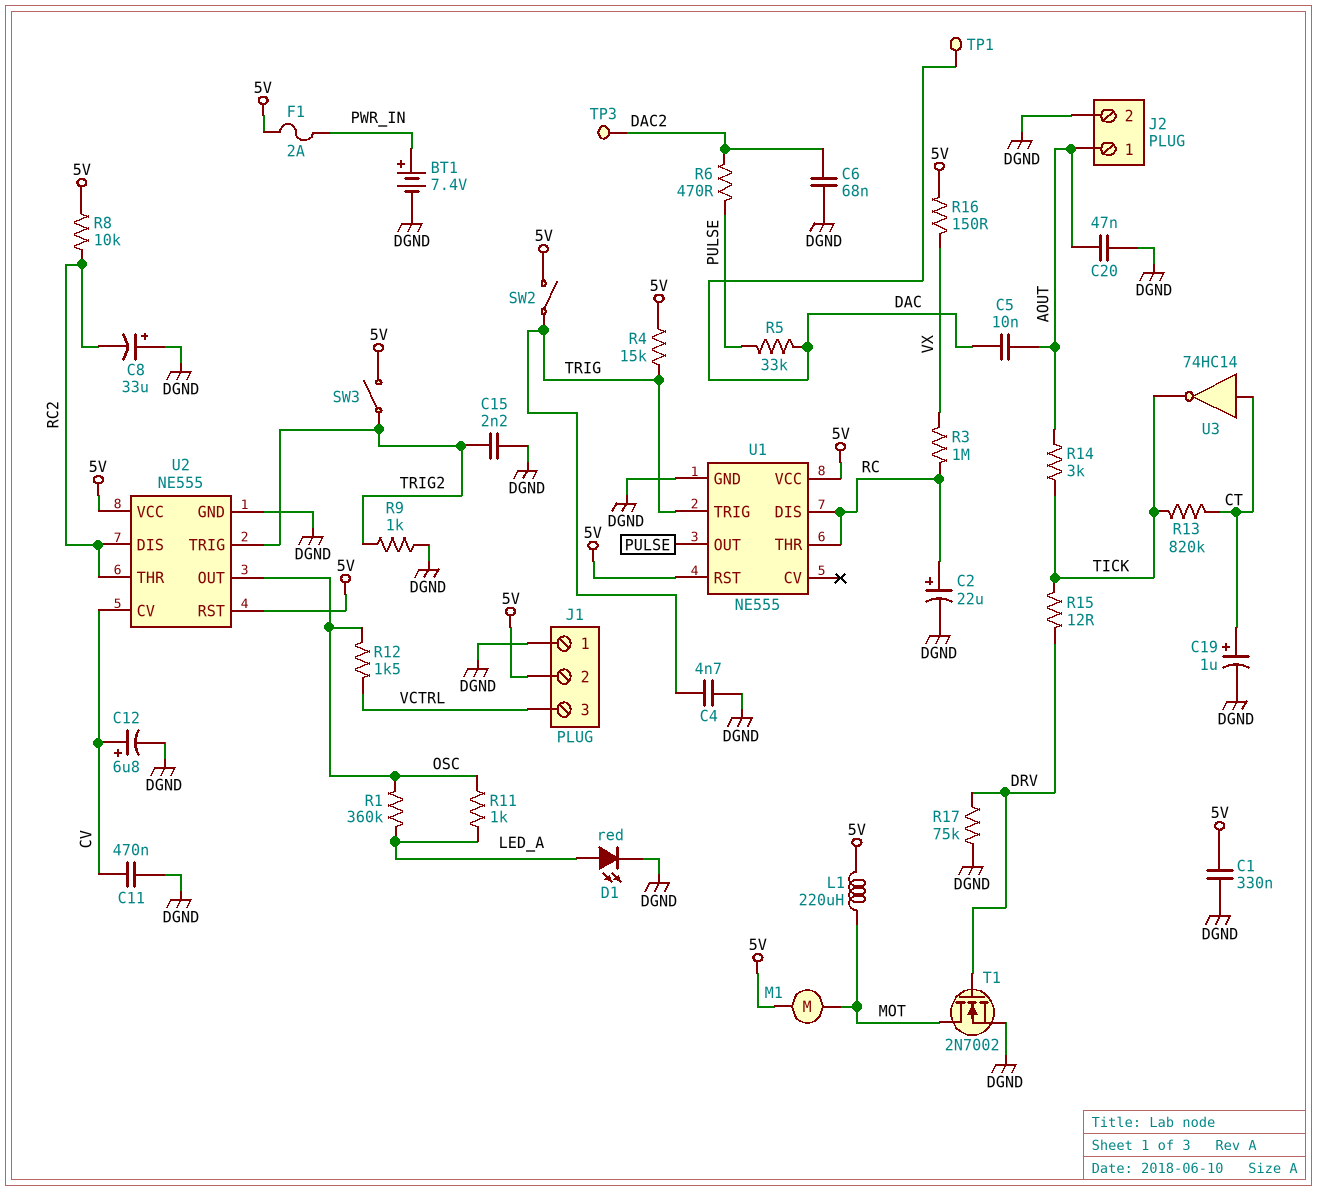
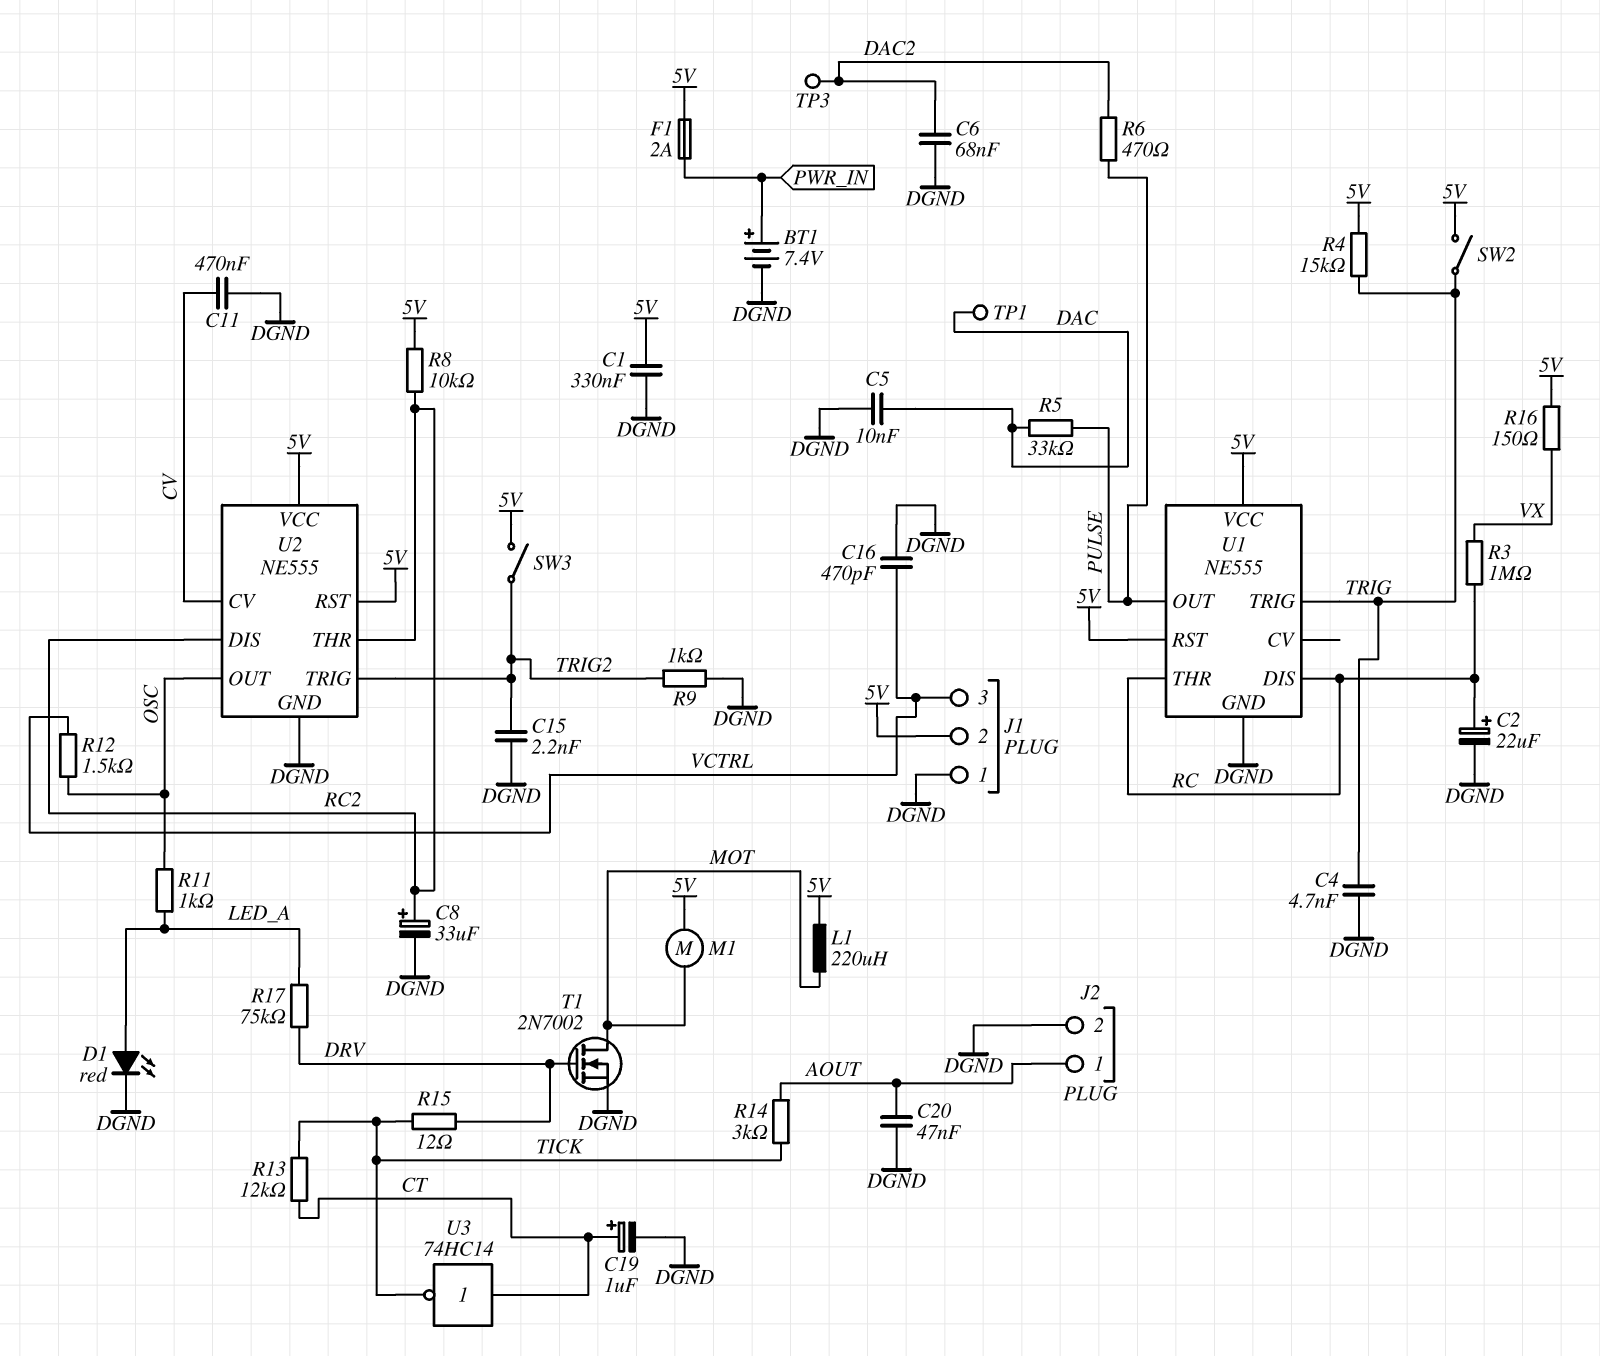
C5: 10nF (AOUT, DAC) -> 10nF (DAC, DGND)
C8: 33uF (plus DGND, minus RC2) -> 33uF (plus RC2, minus DGND)
C12: 6.8uF (plus CV, minus DGND) -> none
C16: none -> 470pF (DGND, VCTRL)
R1: 360k (LED_A, OSC) -> none
R13: 820k (CT, TICK) -> 12k (CT, TICK)
R17: 75k (DGND, DRV) -> 75k (DRV, LED_A)

